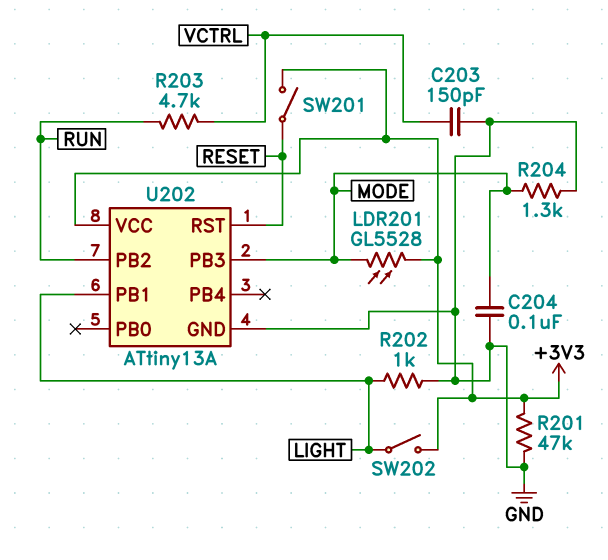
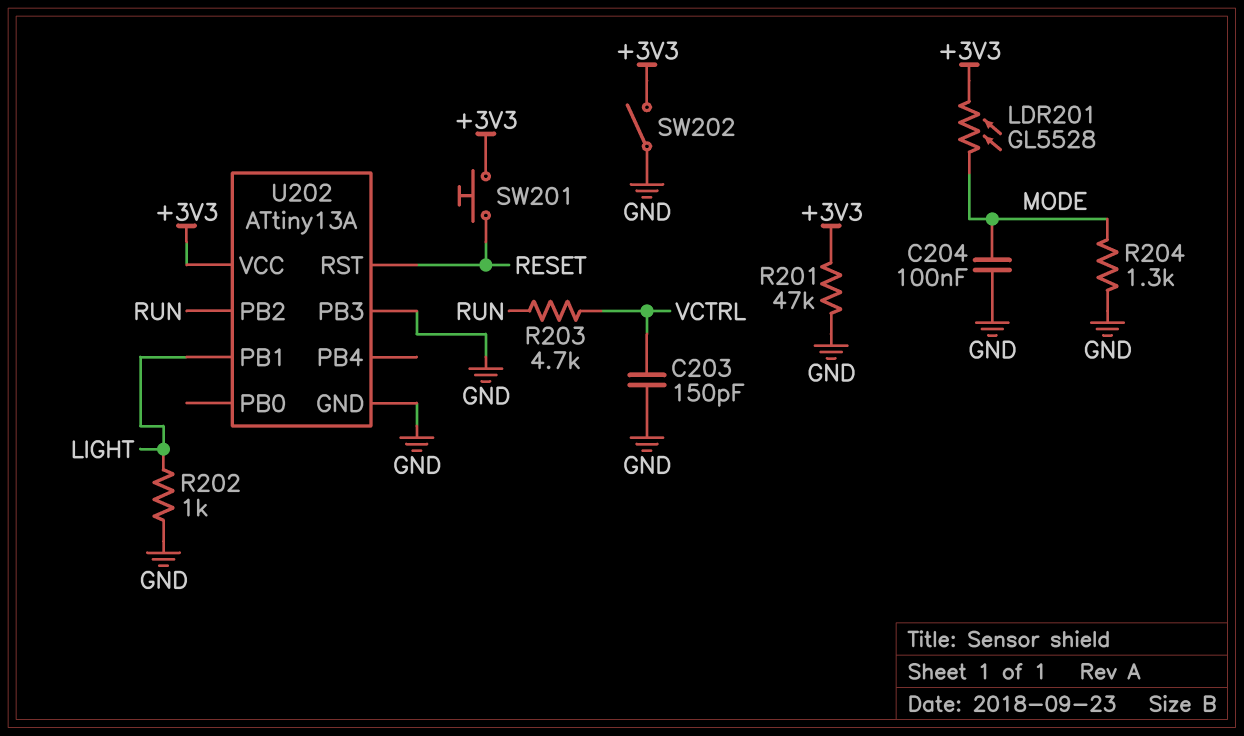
SW201: switch (+3V3, RESET) -> button (+3V3, RESET)
SW202: switch (+3V3, LIGHT) -> switch (+3V3, GND)
U202 pin PB3: MODE -> GND

